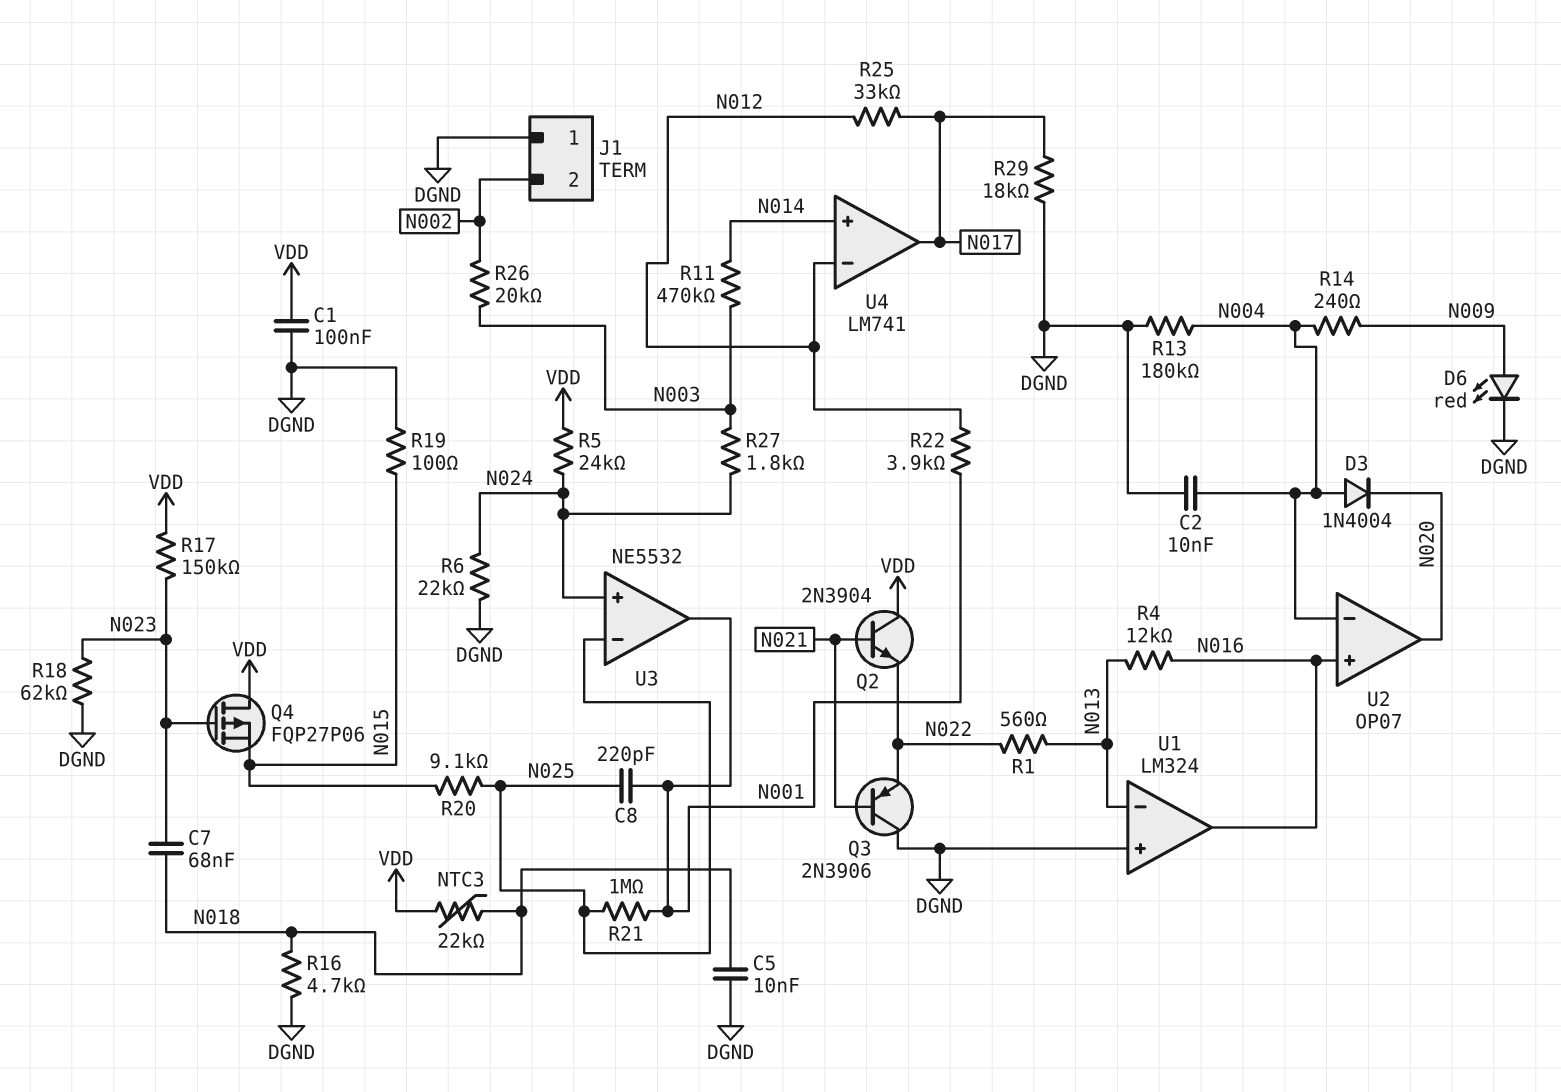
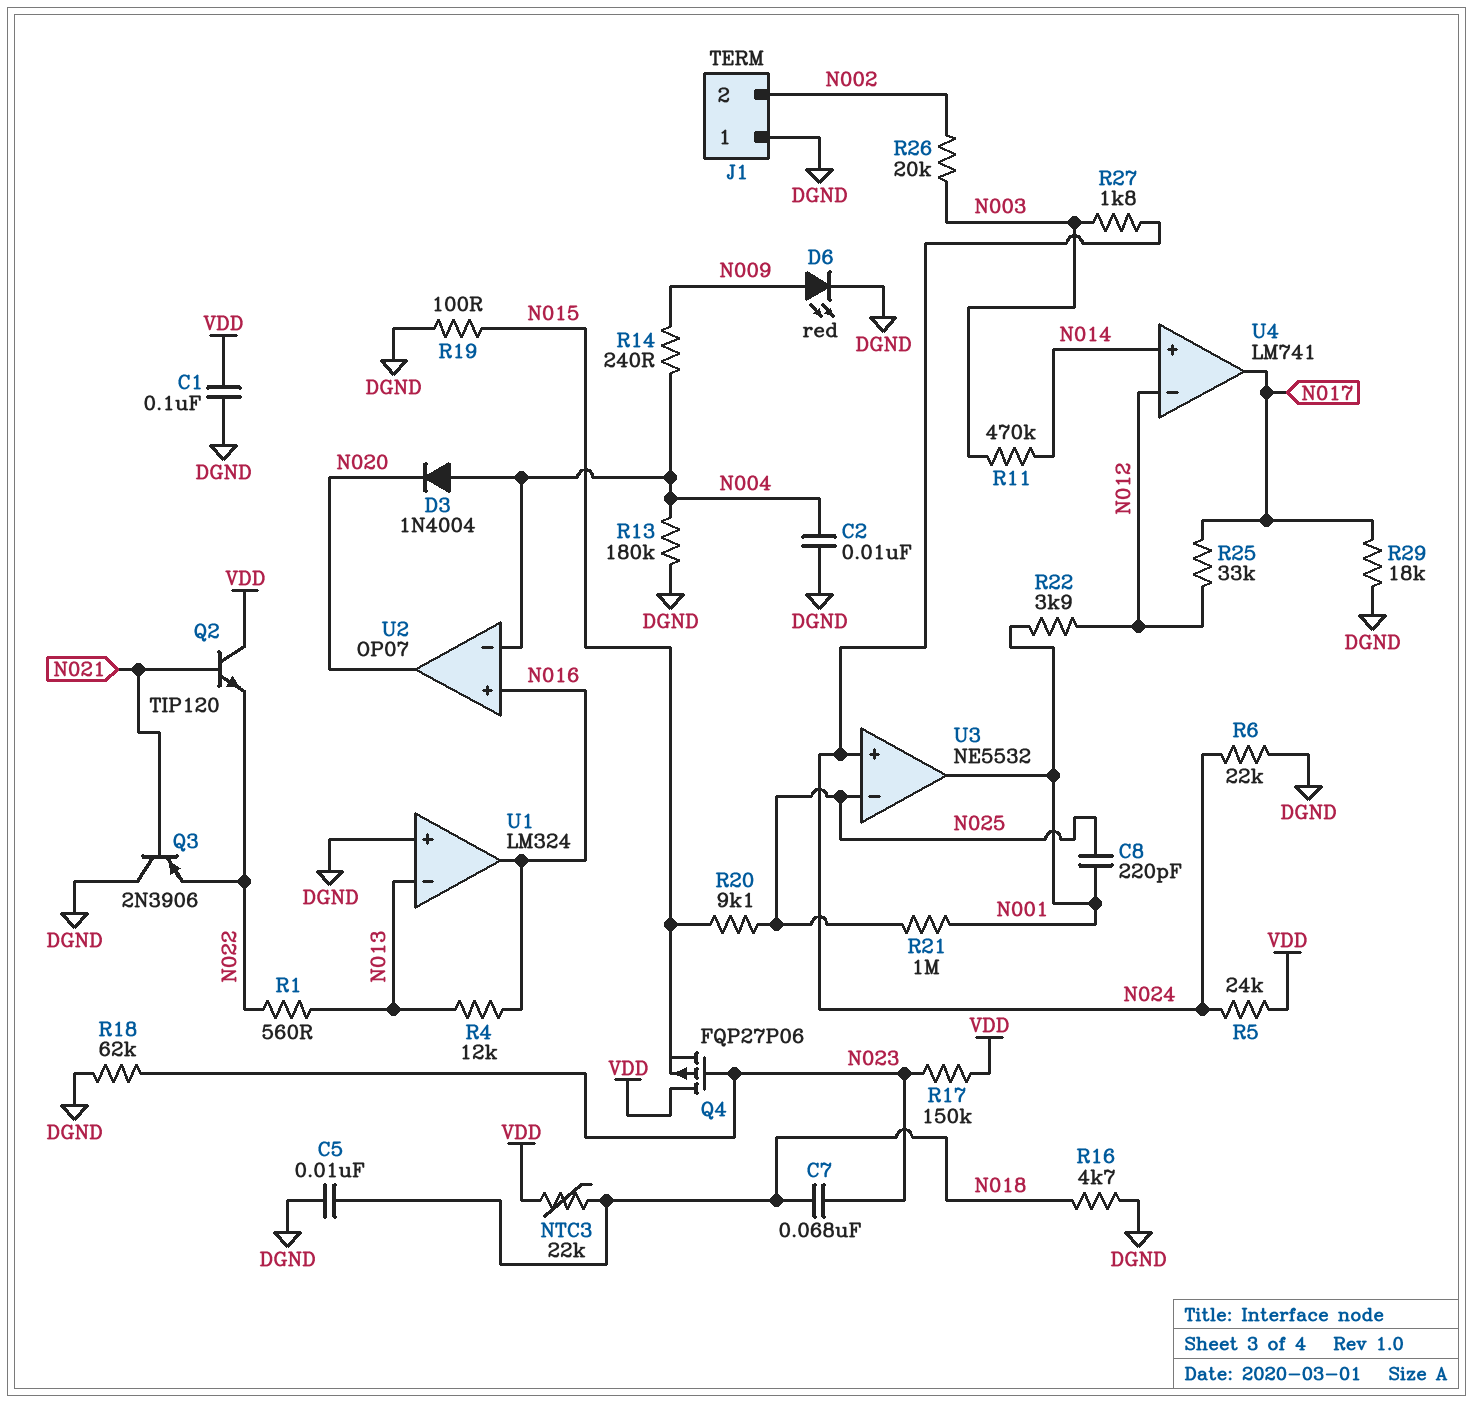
Q2: NPN 2N3904 (B N021, C VDD, E N022) -> NPN TIP120 (B N021, C VDD, E N022)

